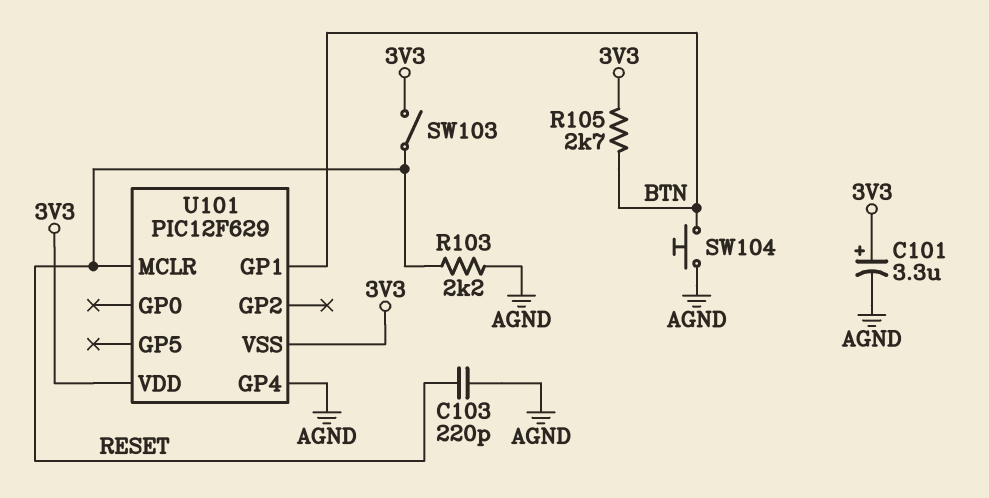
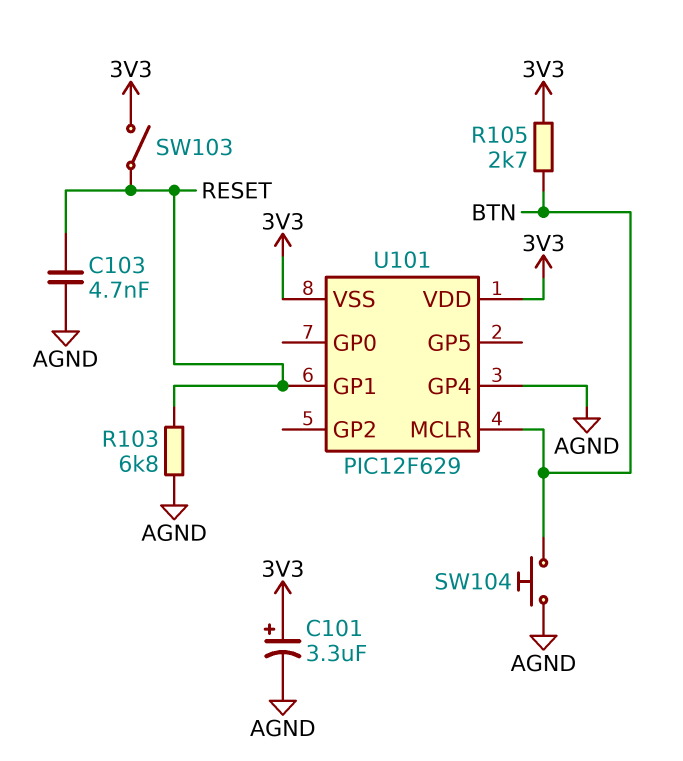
C103: 220pF (AGND, RESET) -> 4.7nF (AGND, RESET)
R103: 2.2k (AGND, RESET) -> 6.8k (AGND, RESET)
U101 pin GP1: BTN -> RESET
U101 pin MCLR: RESET -> BTN

